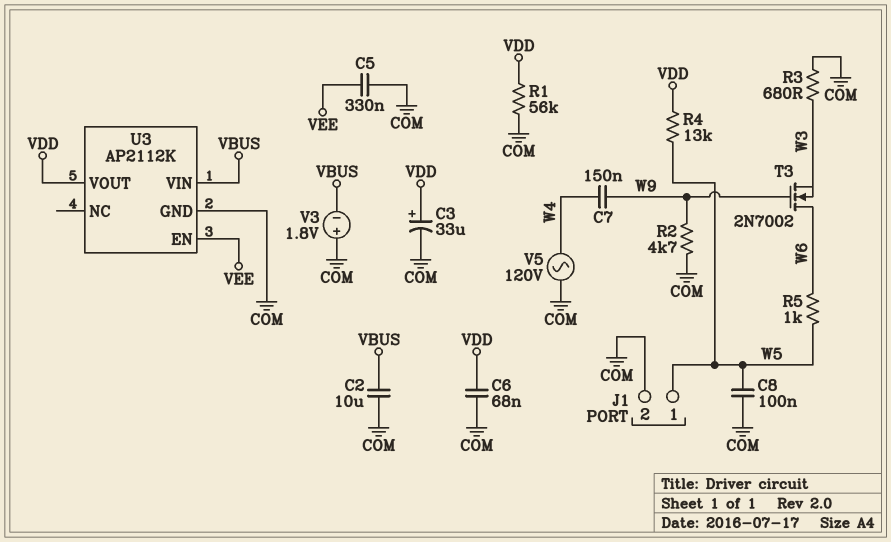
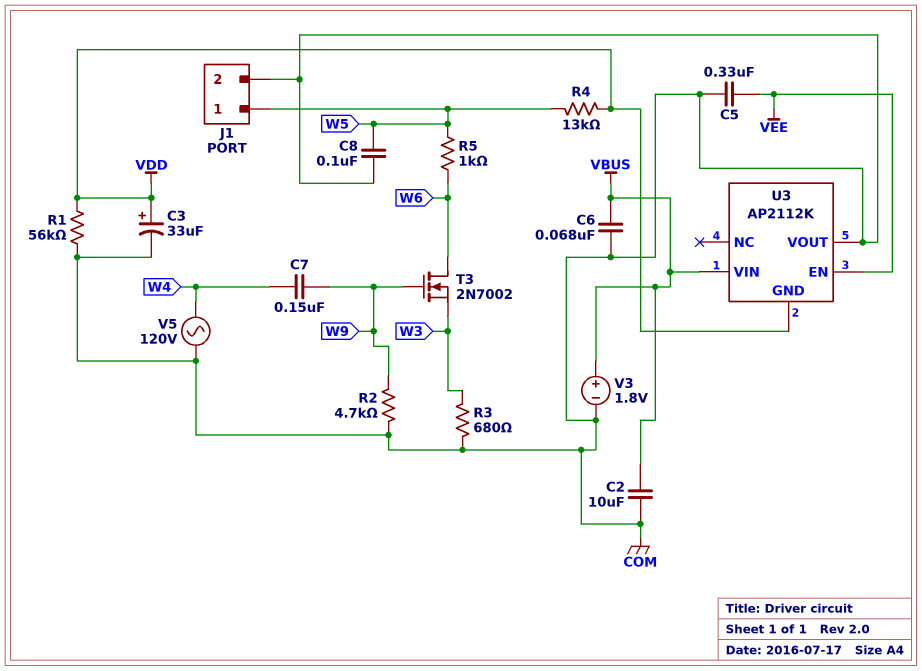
C6: 68nF (COM, VDD) -> 68nF (COM, VBUS)
U3 pin GND: COM -> VDD
U3 pin VOUT: VDD -> COM
V3: 1.8V (plus COM, minus VBUS) -> 1.8V (plus VBUS, minus COM)

